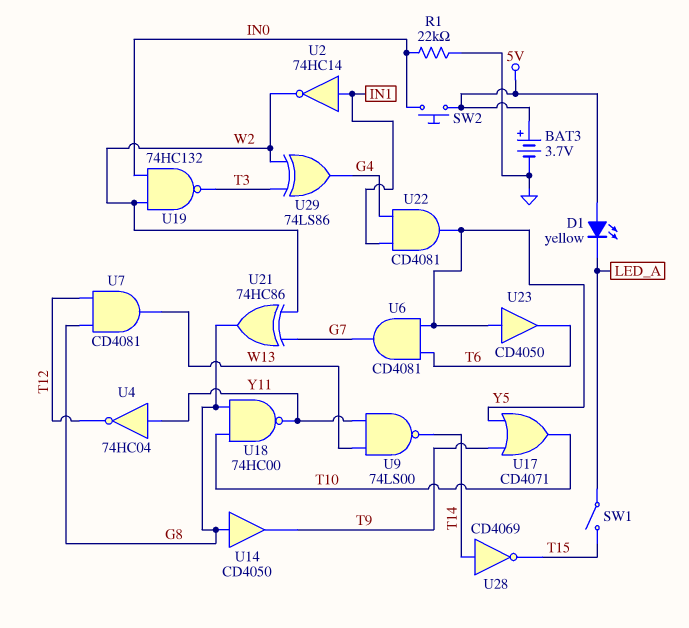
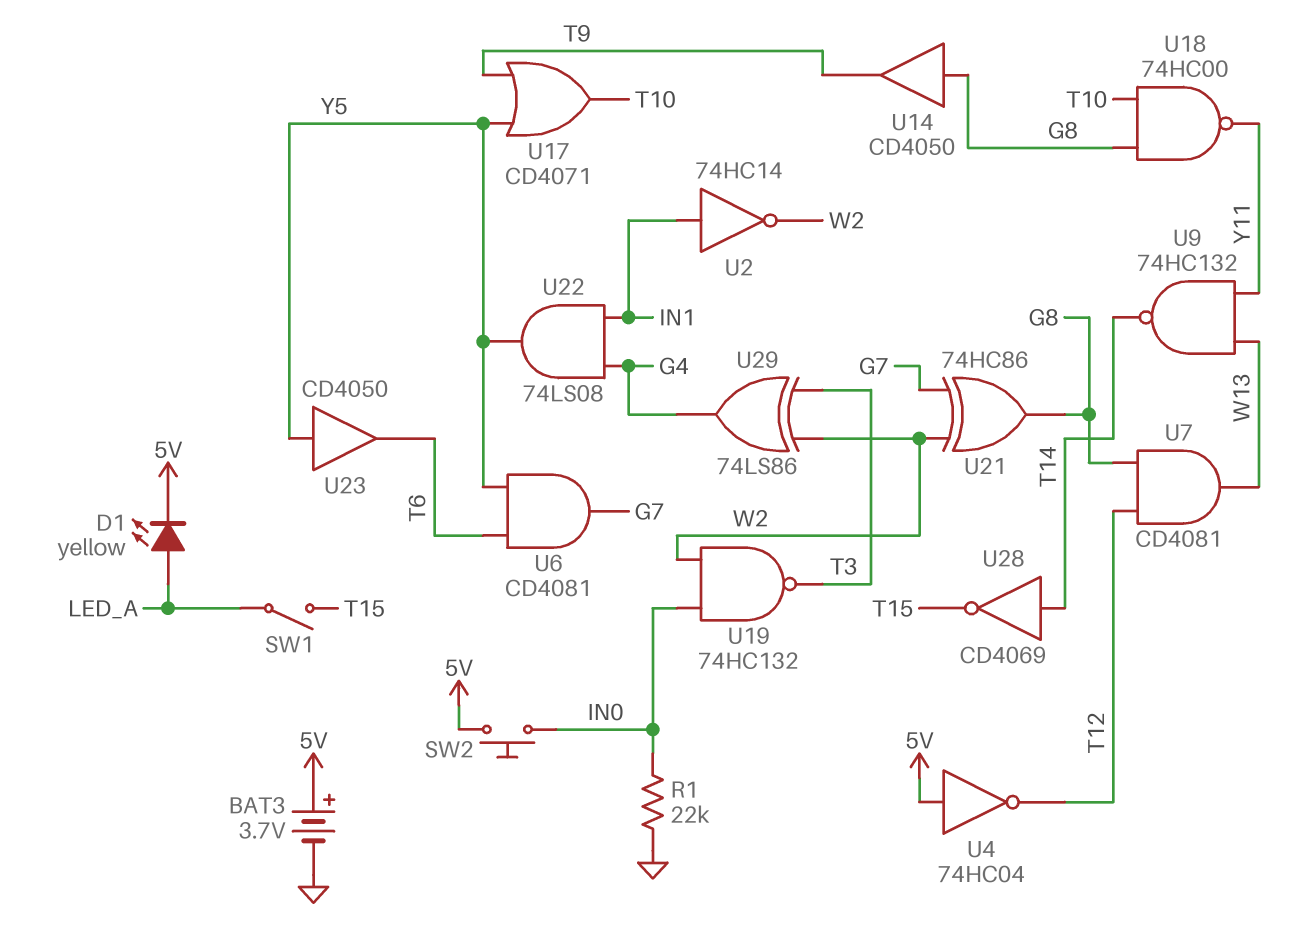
D1: LED yellow (A 5V, K LED_A) -> LED yellow (A LED_A, K 5V)
U4: NOT 74HC04 (in Y11, out T12) -> NOT 74HC04 (in 5V, out T12)
U9: NAND 74LS00 (in W13, in Y11, out T14) -> NAND 74HC132 (in W13, in Y11, out T14)
U22: AND CD4081 (in G4, in IN1, out Y5) -> AND 74LS08 (in G4, in IN1, out Y5)

